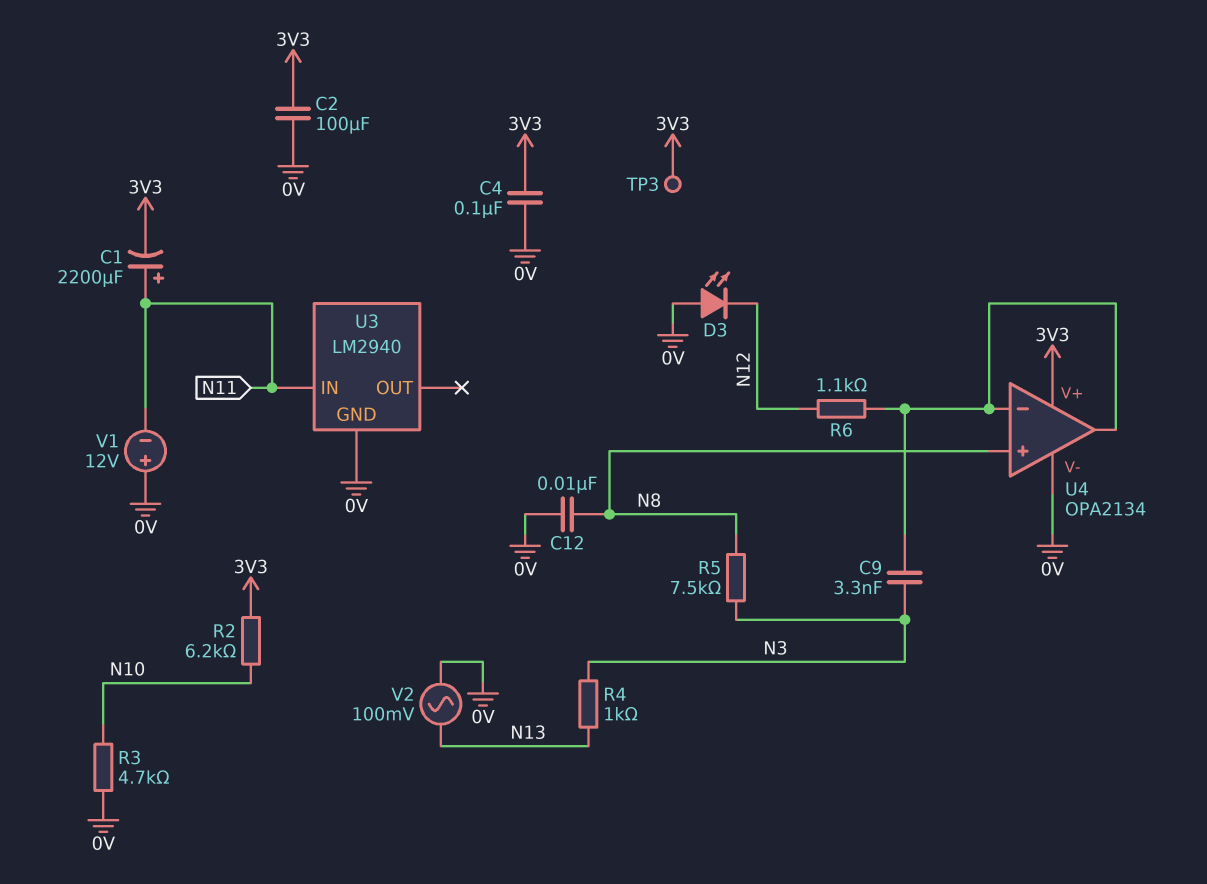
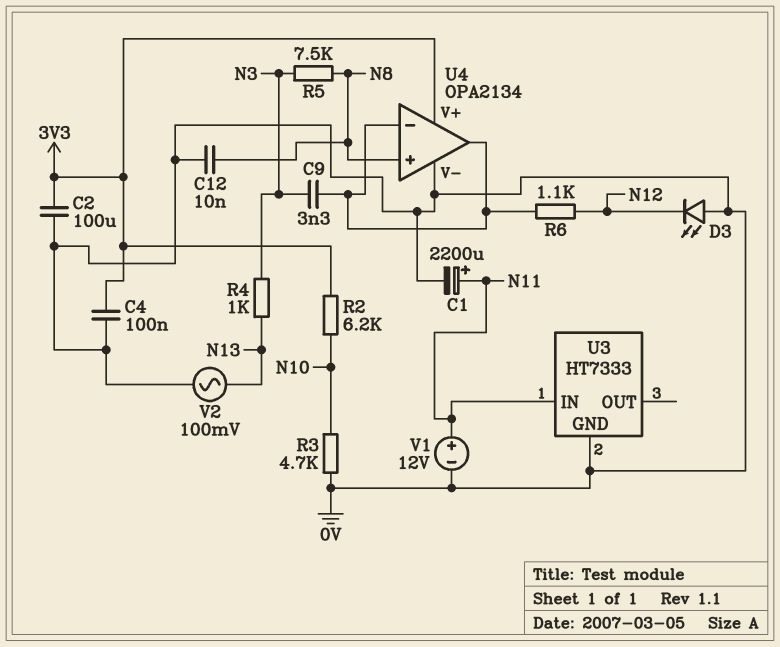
C1: 2200uF (plus N11, minus 3V3) -> 2200uF (plus N11, minus 0V)
TP3: test point (3V3) -> none
U3: LM2940 -> HT7333
V1: 12V (plus 0V, minus N11) -> 12V (plus N11, minus 0V)

